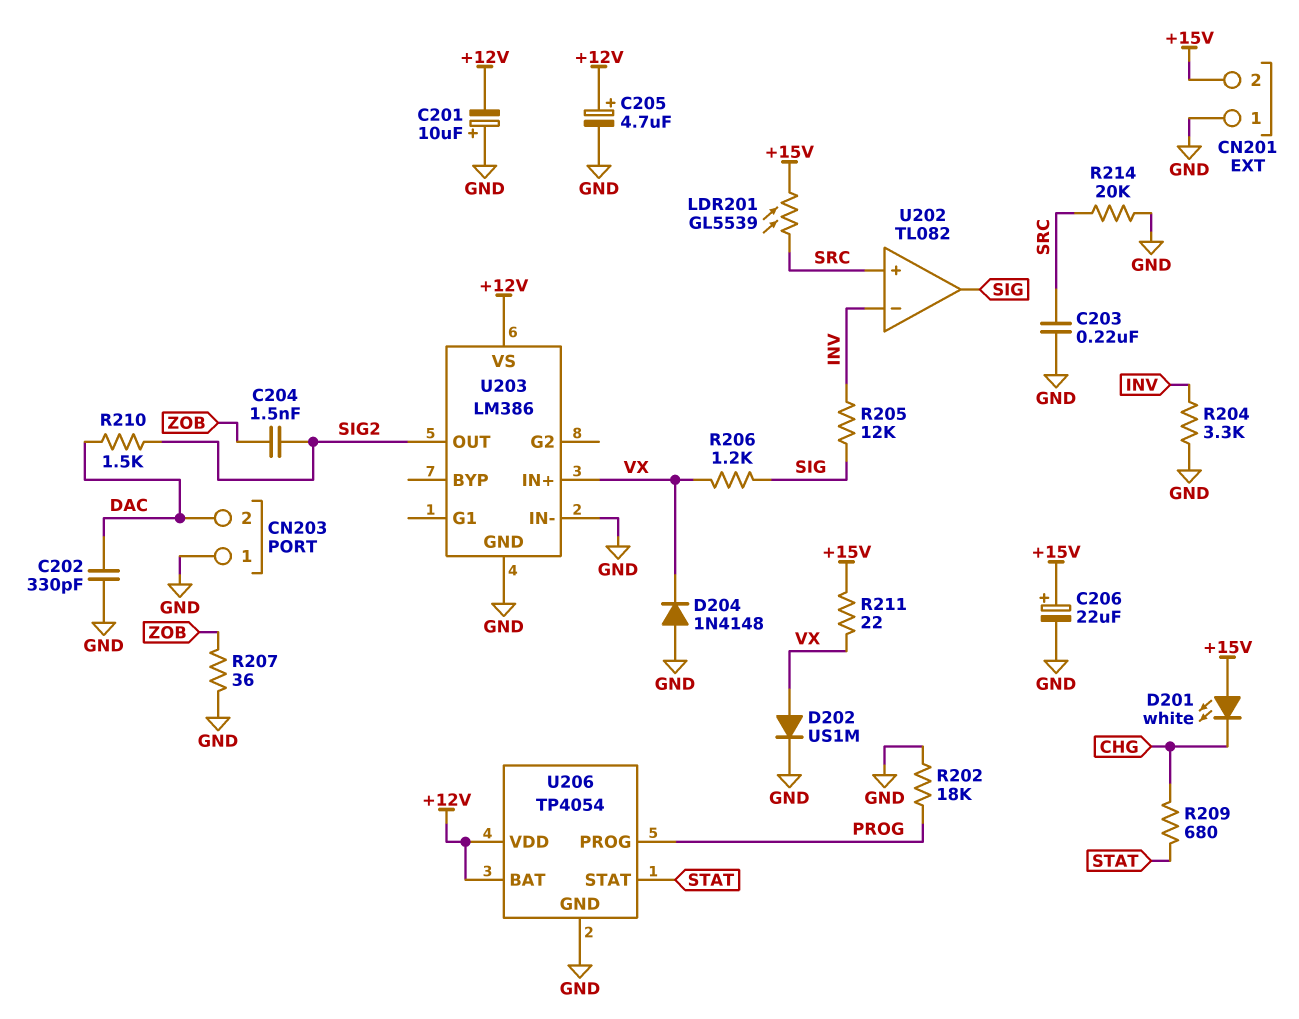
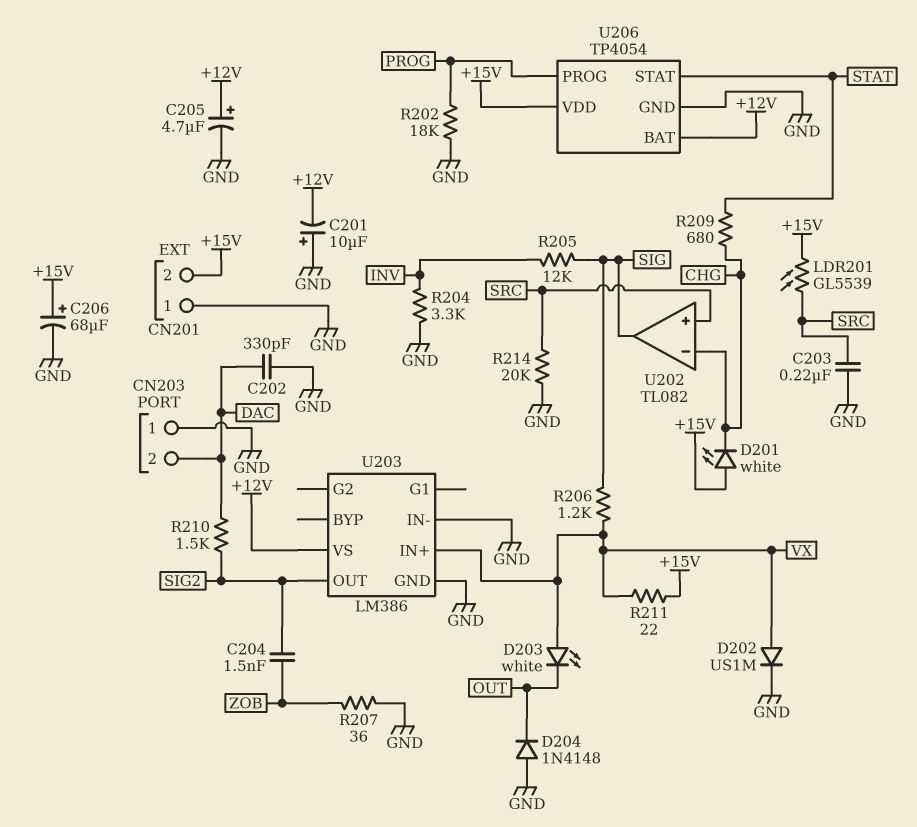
C206: 22uF (plus +15V, minus GND) -> 68uF (plus +15V, minus GND)
D203: none -> LED white (A VX, K OUT)
D204: diode 1N4148 (A GND, K VX) -> diode 1N4148 (A GND, K OUT)
U202 pin in-: INV -> CHG
U206 pin VDD: +12V -> +15V

